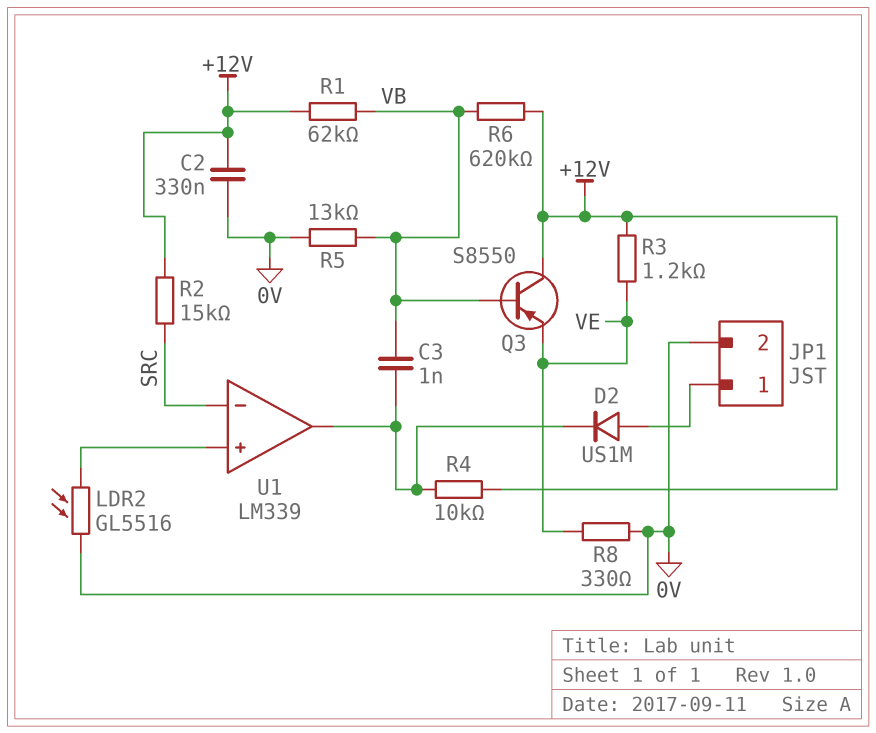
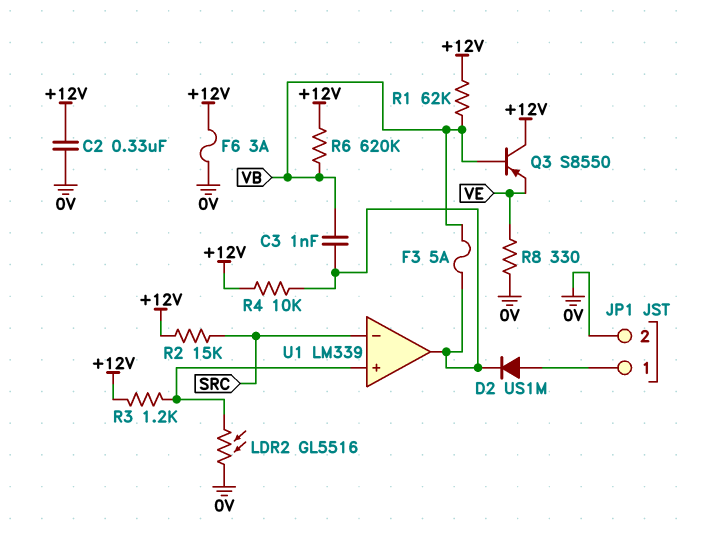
F3: none -> 5A (U1/out, VB)
F6: none -> 3A (+12V, 0V)
R3: 1.2k (+12V, VE) -> 1.2k (+12V, U1/in+)
R5: 13k (0V, VB) -> none

